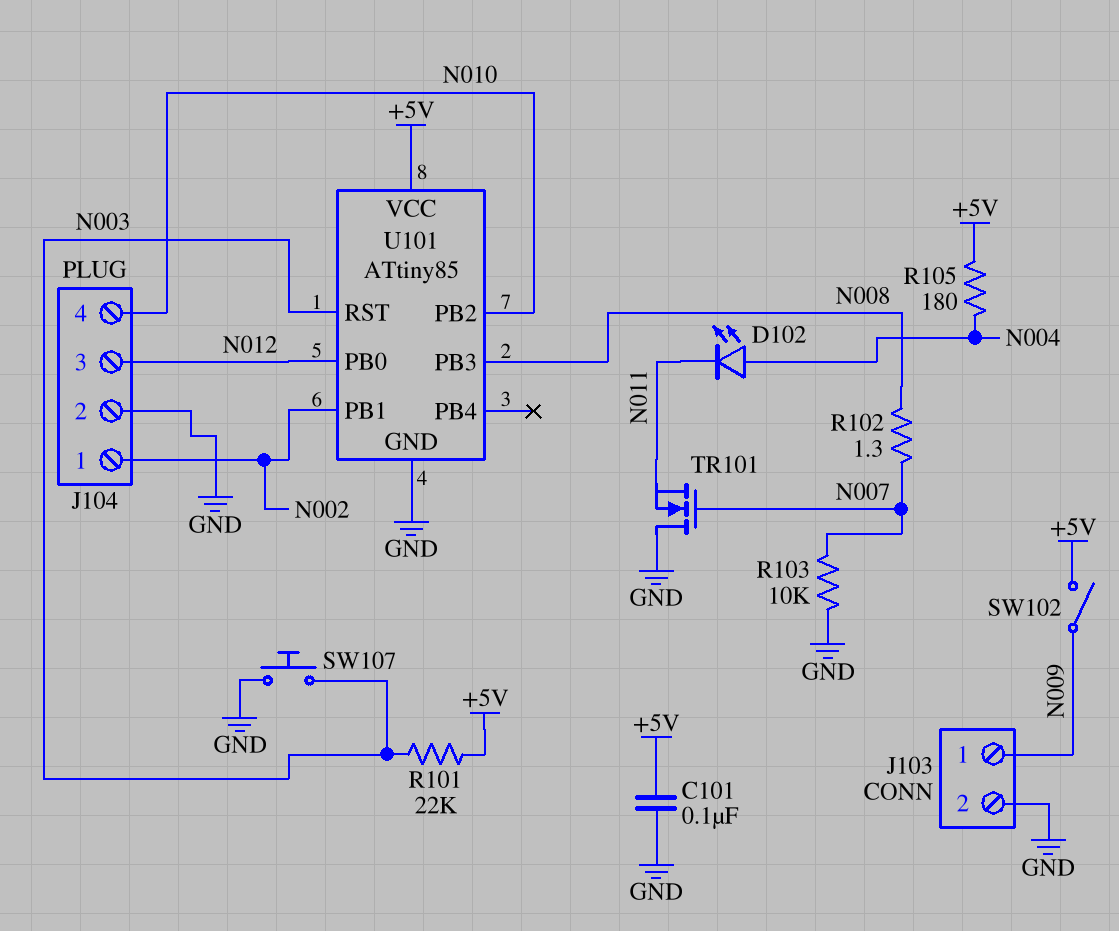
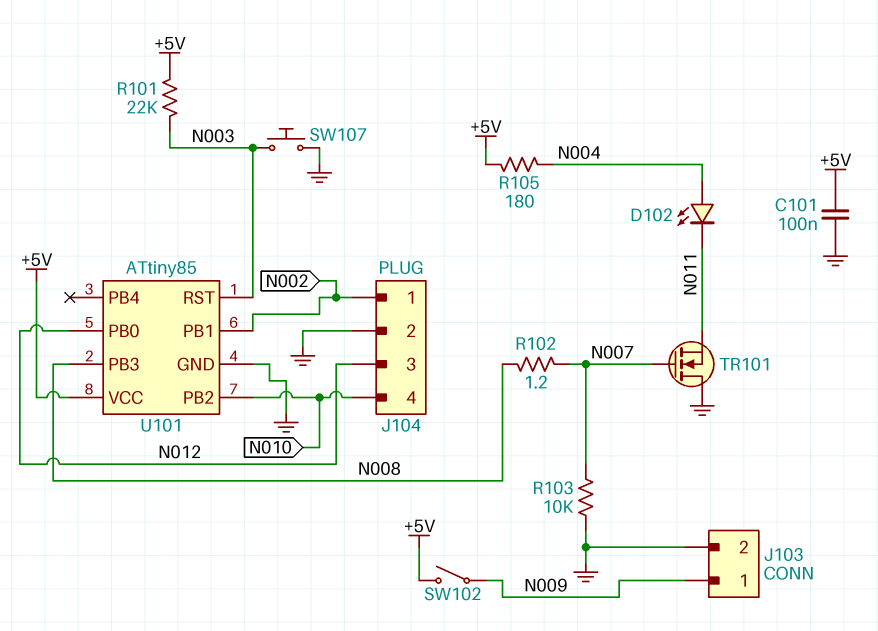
R102: 1.3 (N007, N008) -> 1.2 (N007, N008)

